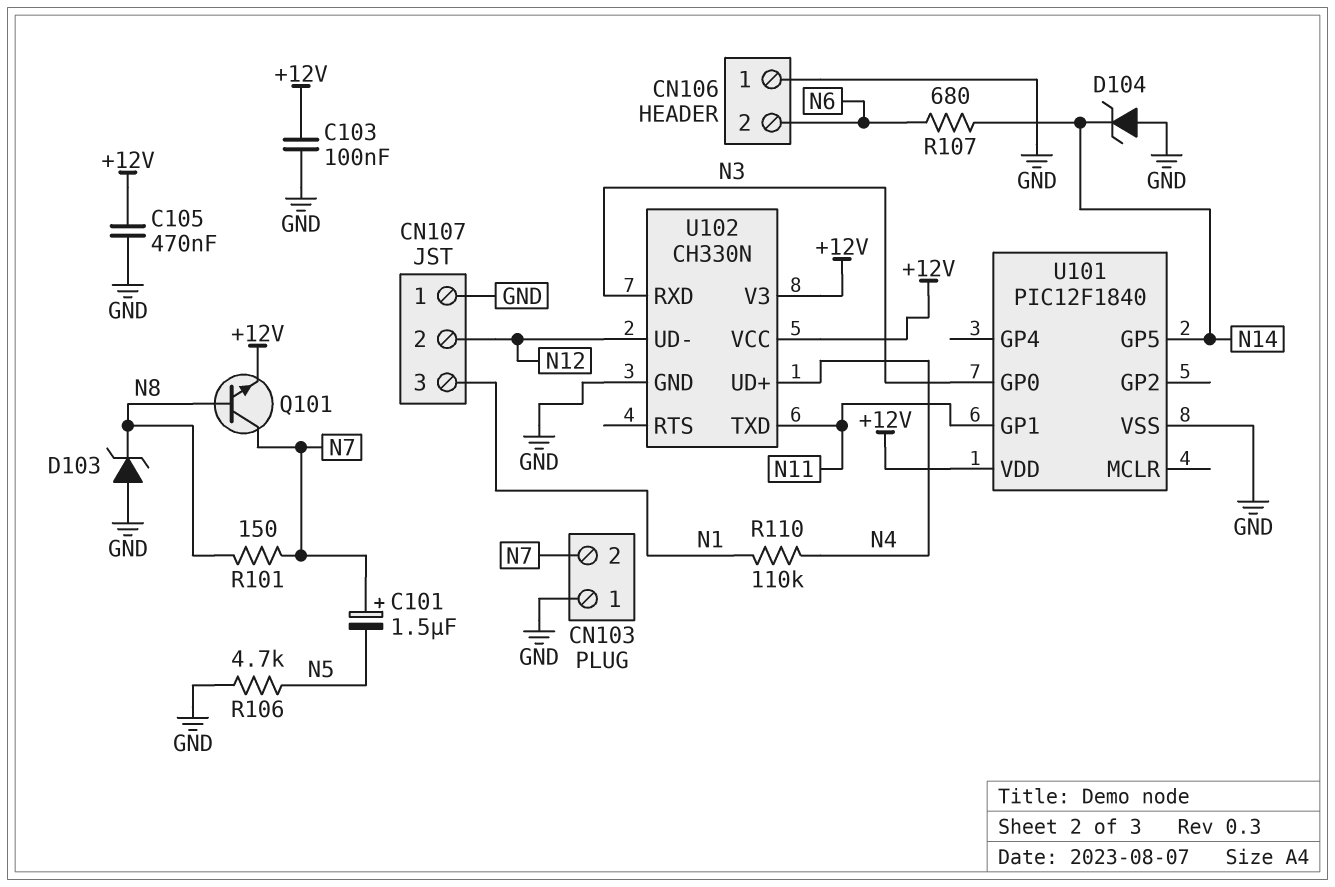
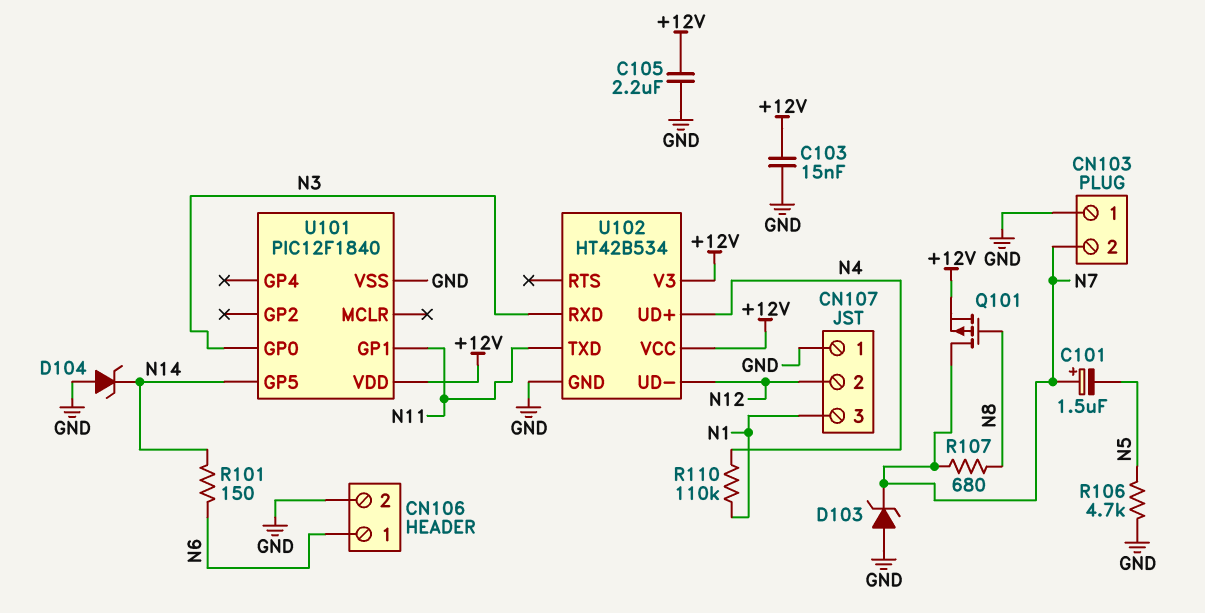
C103: 100nF (+12V, GND) -> 15nF (+12V, GND)
C105: 470nF (+12V, GND) -> 2.2uF (+12V, GND)
CN106 pin 1: GND -> N6
CN106 pin 2: N6 -> GND
D103: zener (A GND, K N8) -> zener (A GND, K N7)
Q101: NPN (B N8, C N7, E +12V) -> PMOS (G N8, D N7, S +12V)
R101: 150 (N7, N8) -> 150 (N6, N14)
R107: 680 (N6, N14) -> 680 (N7, N8)
U102: CH330N -> HT42B534

